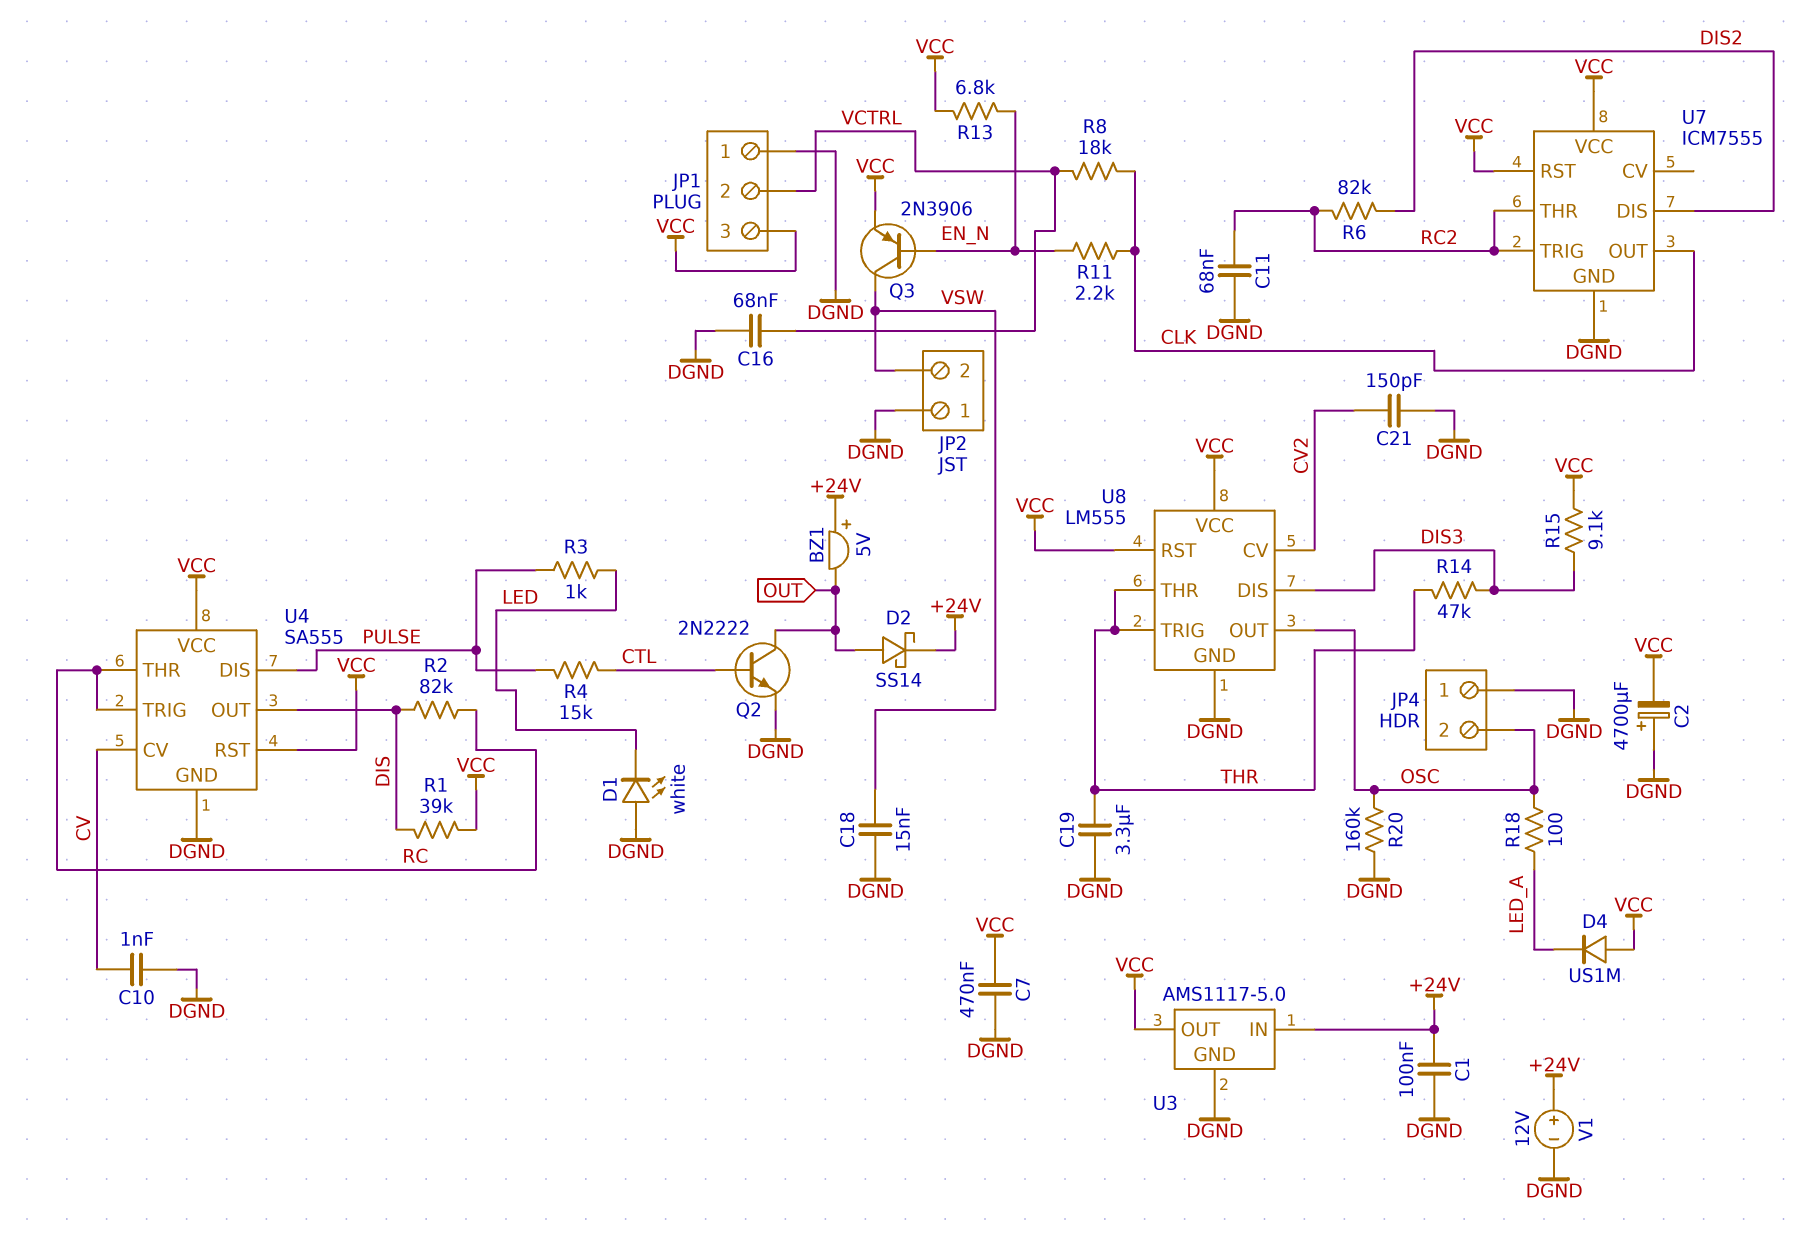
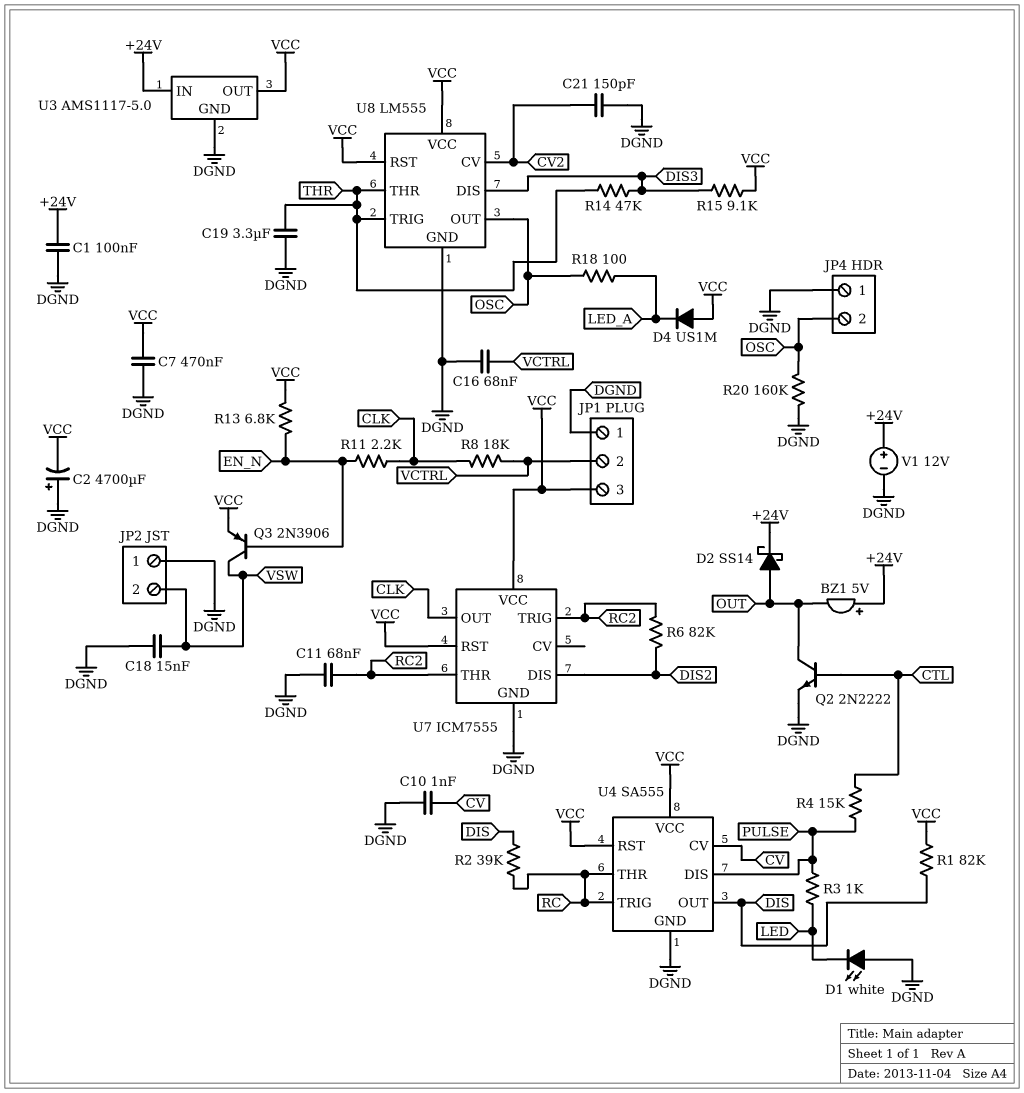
R1: 39k (DIS, VCC) -> 82k (DIS, VCC)
R2: 82k (DIS, RC) -> 39k (DIS, RC)

